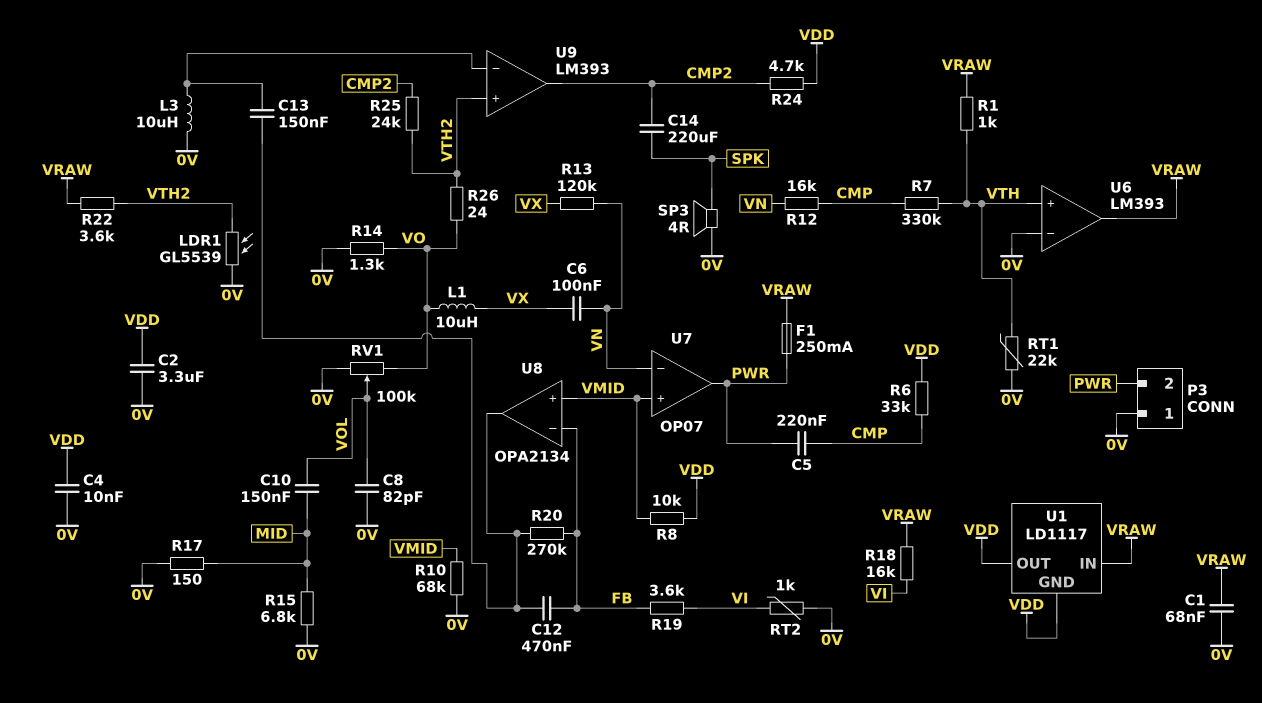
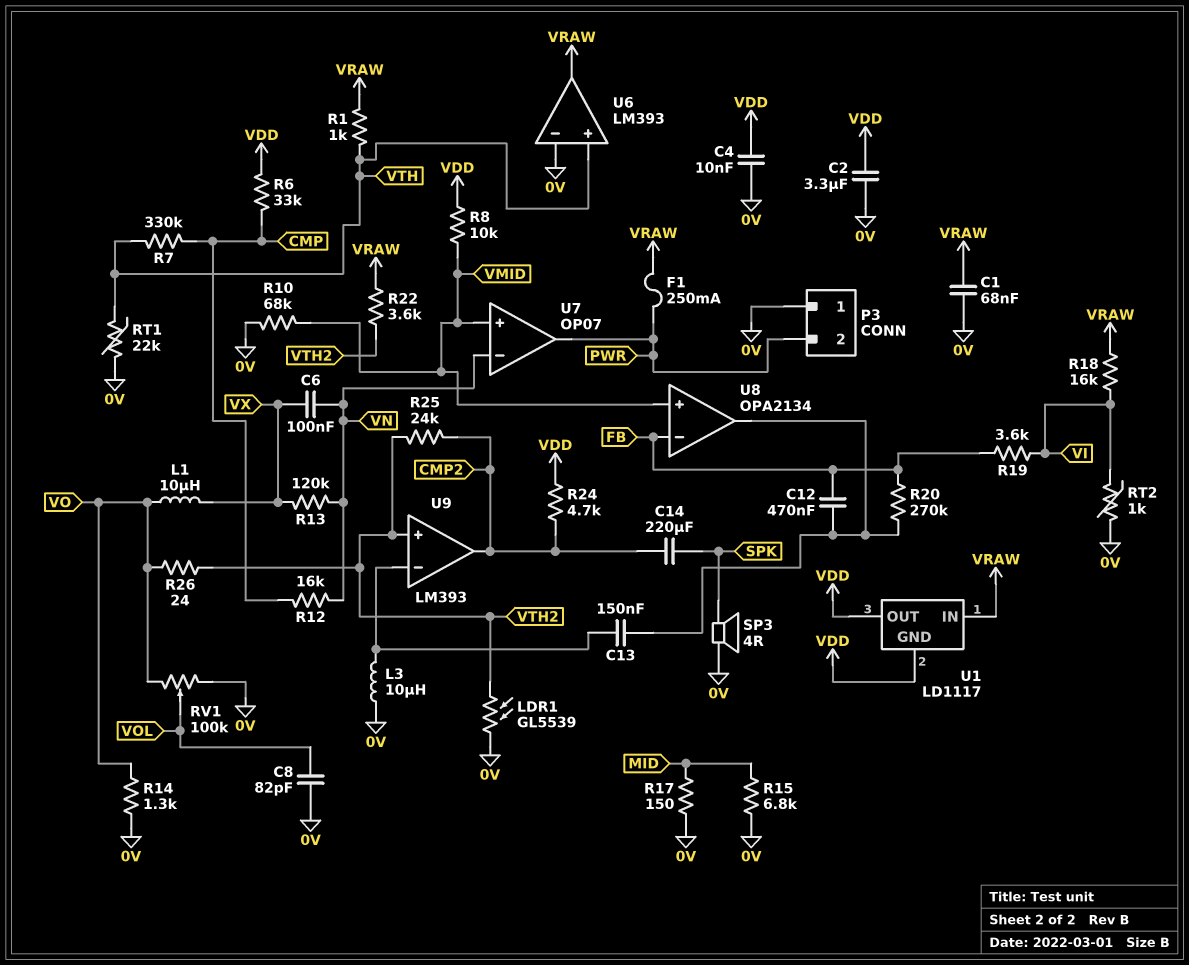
C5: 220nF (CMP, PWR) -> none
C10: 150nF (MID, VOL) -> none

